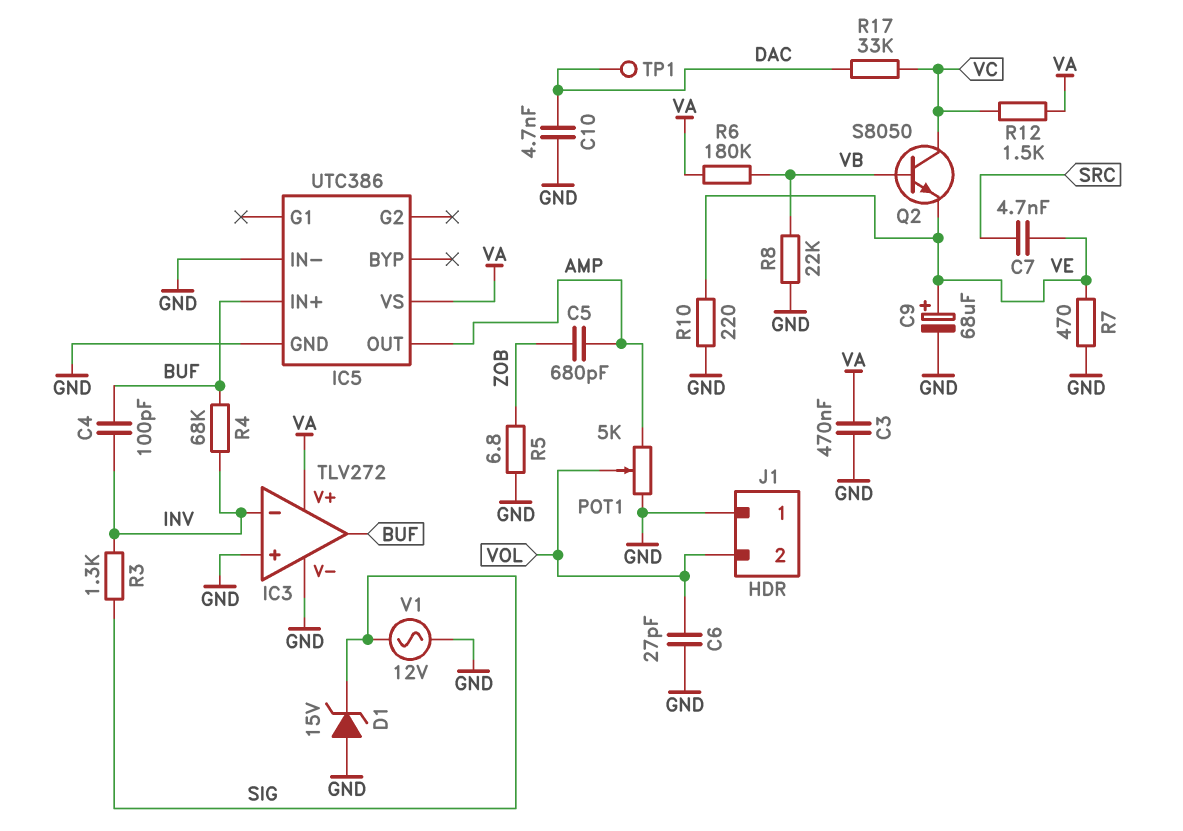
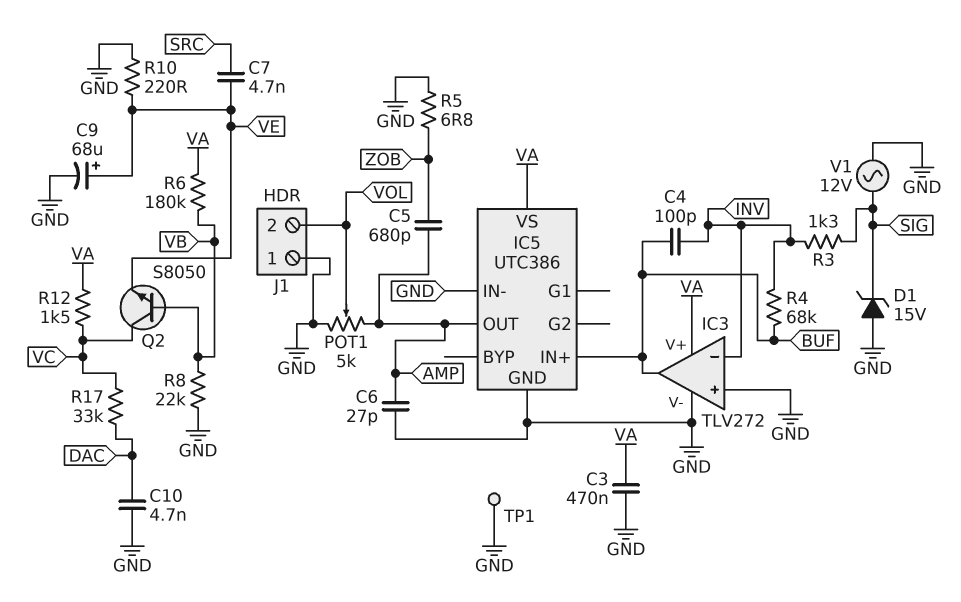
C6: 27pF (GND, VOL) -> 27pF (AMP, GND)
R7: 470 (GND, VE) -> none
TP1: test point (DAC) -> test point (GND)

